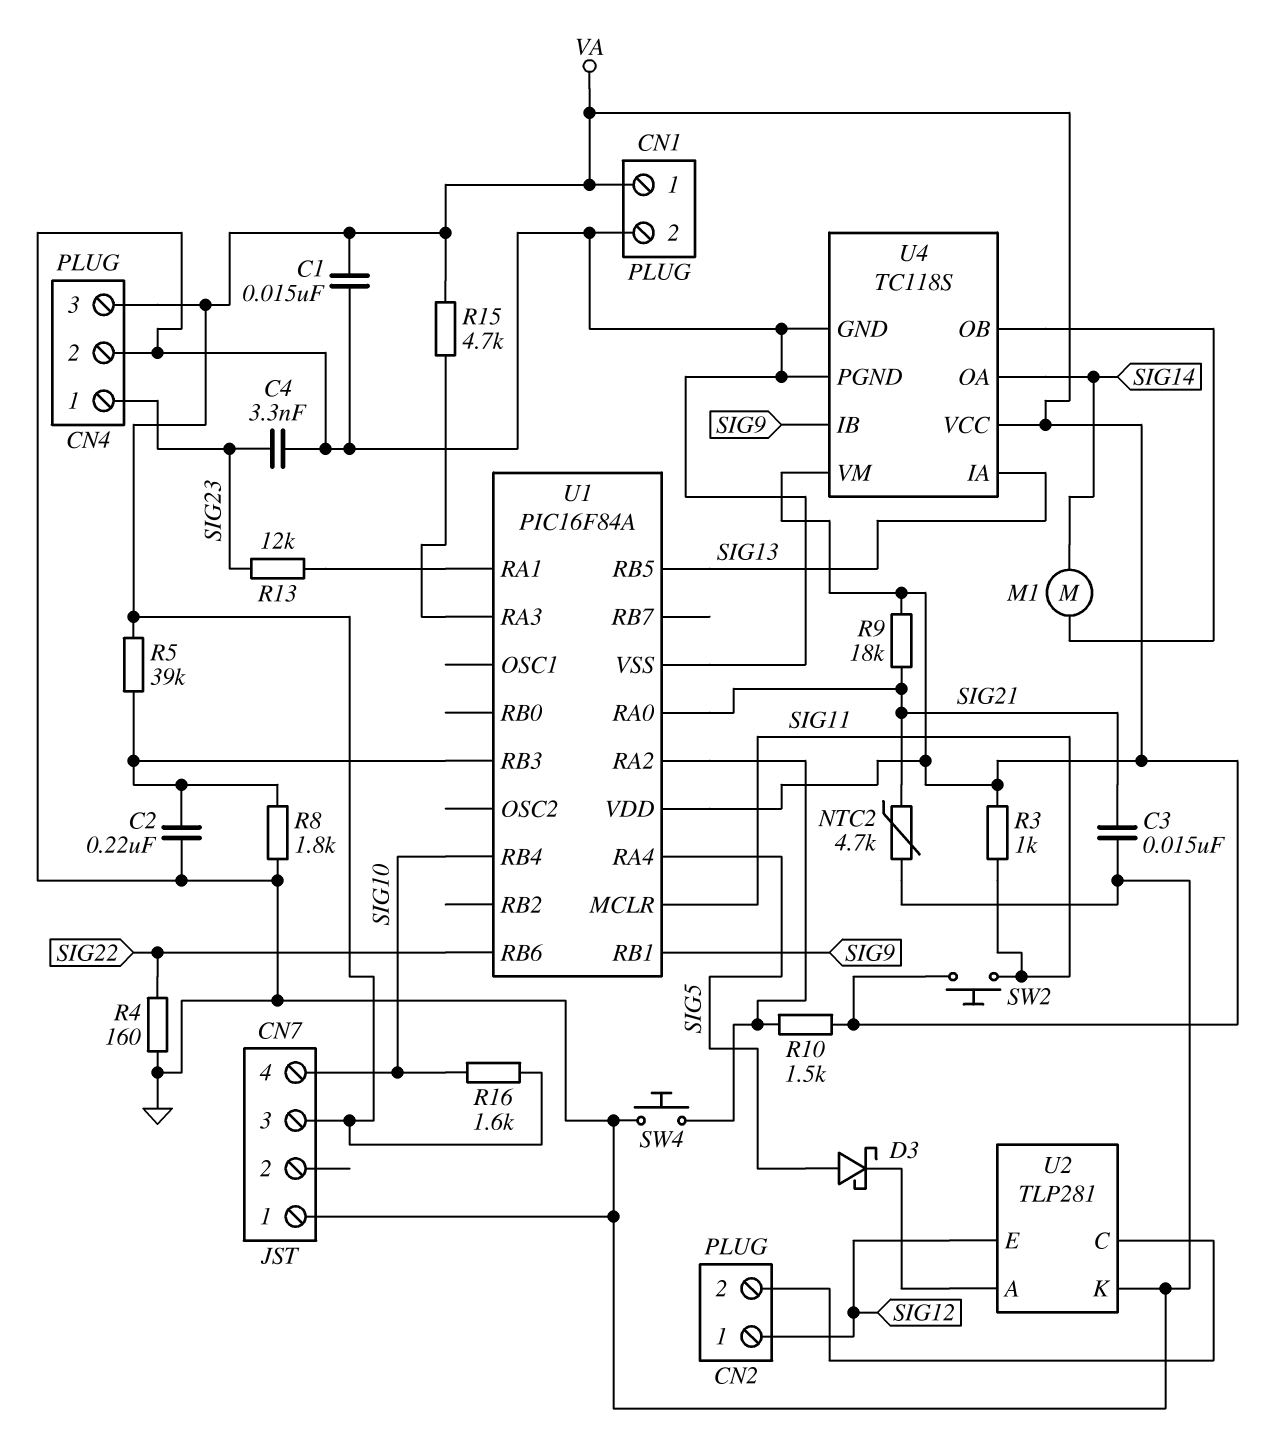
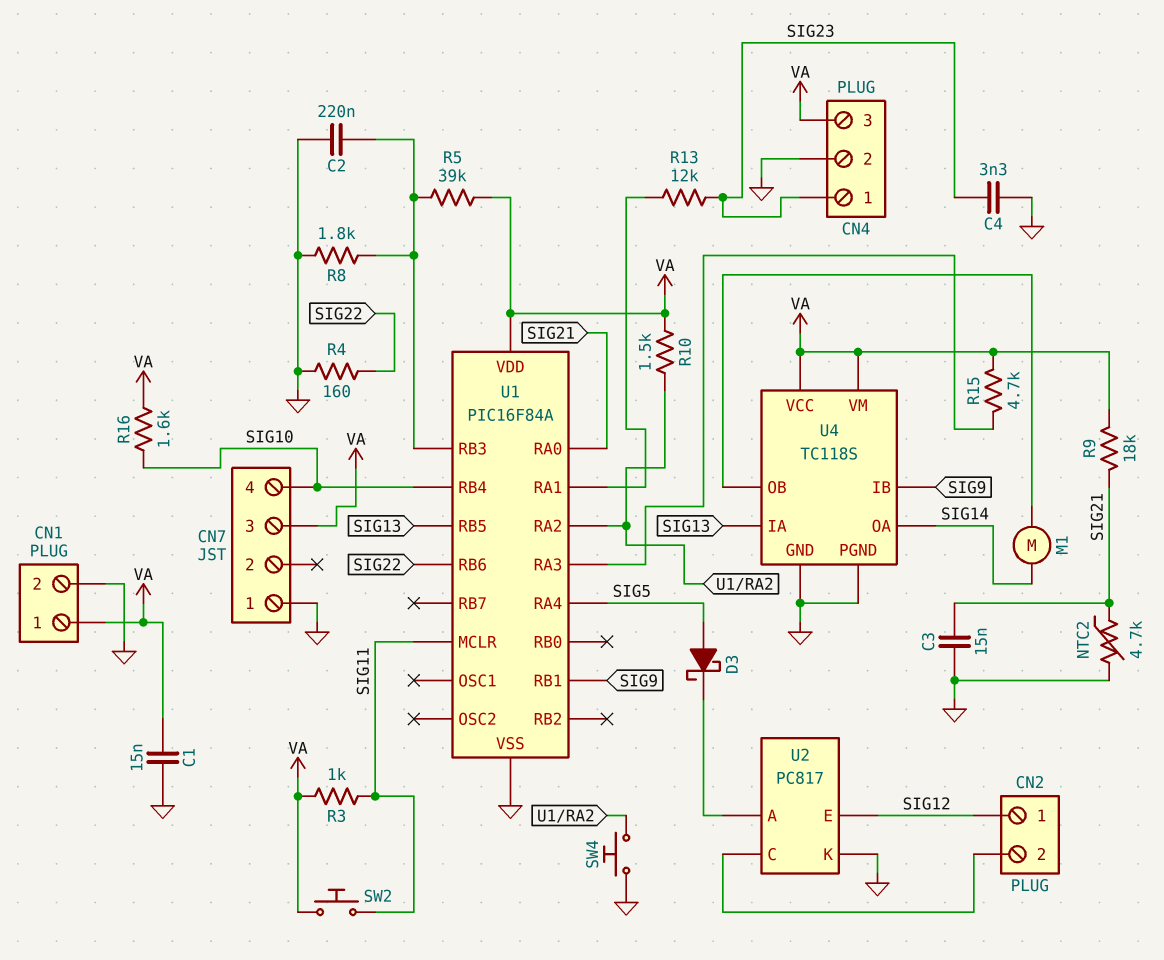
U2: TLP281 -> PC817

